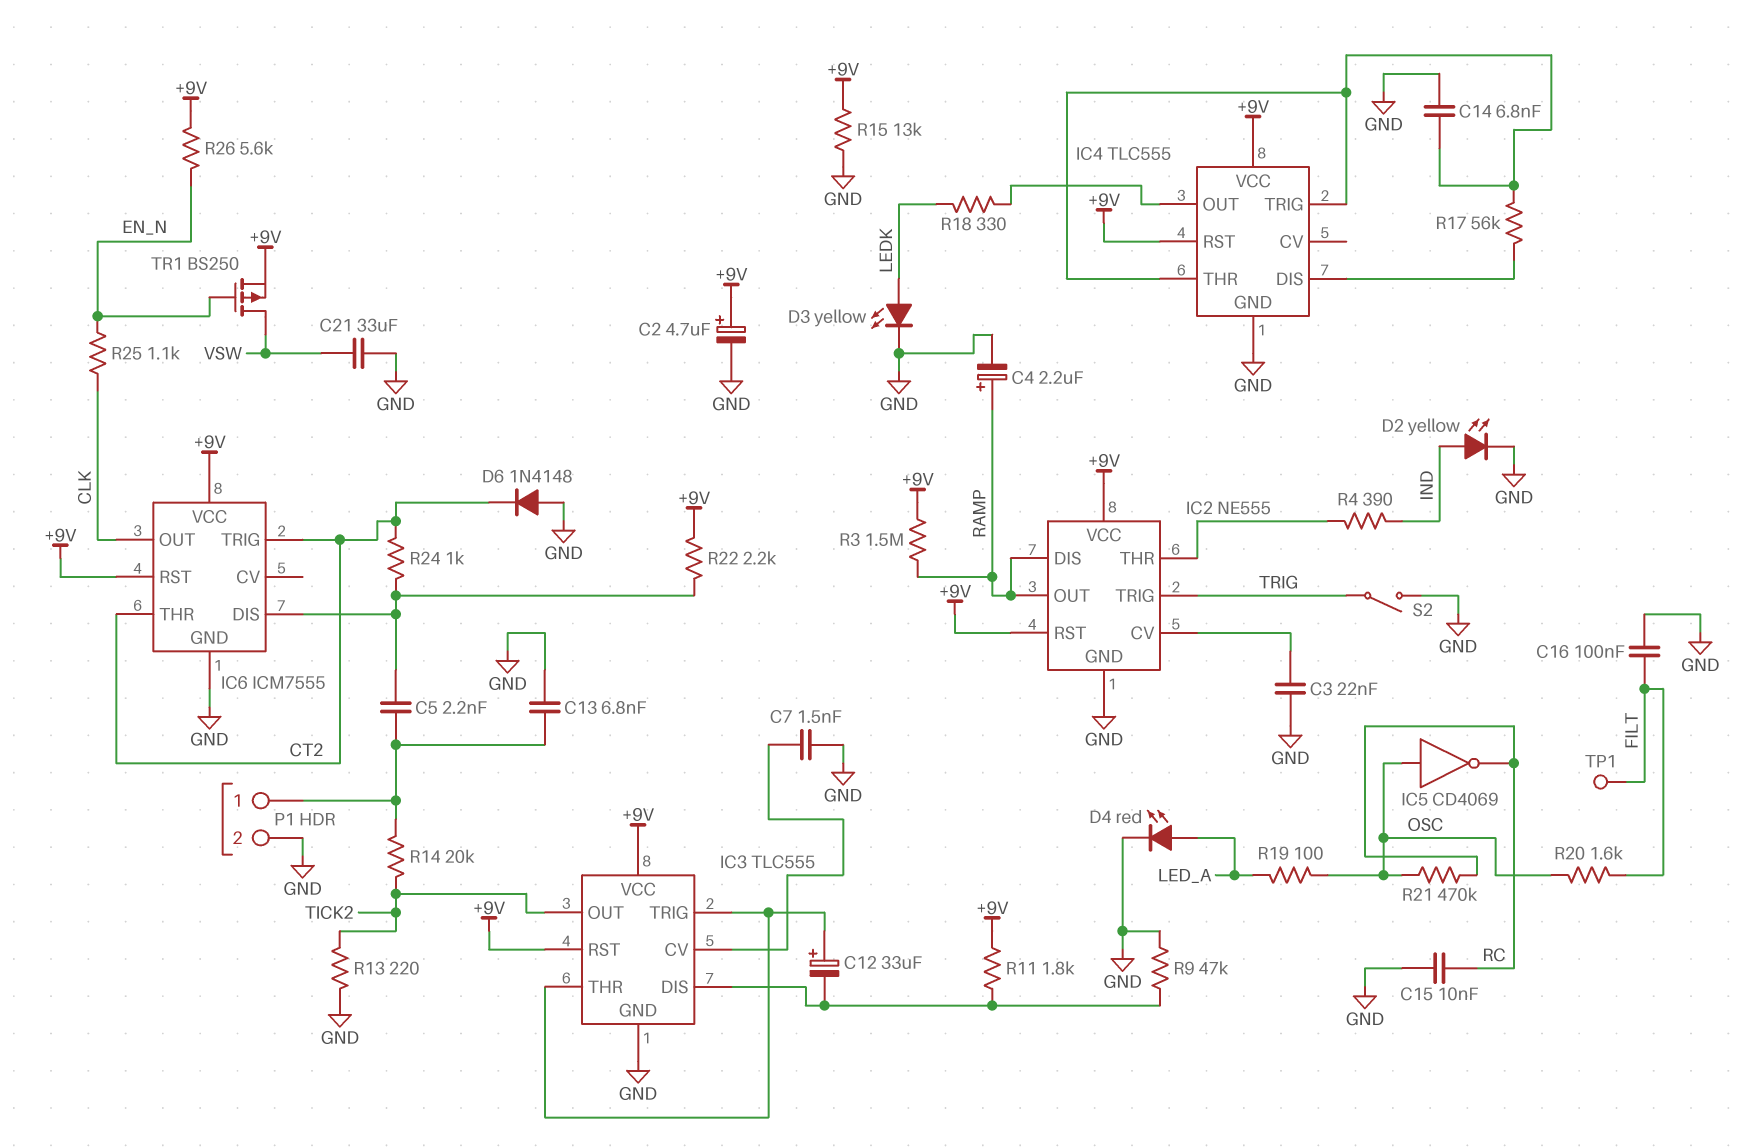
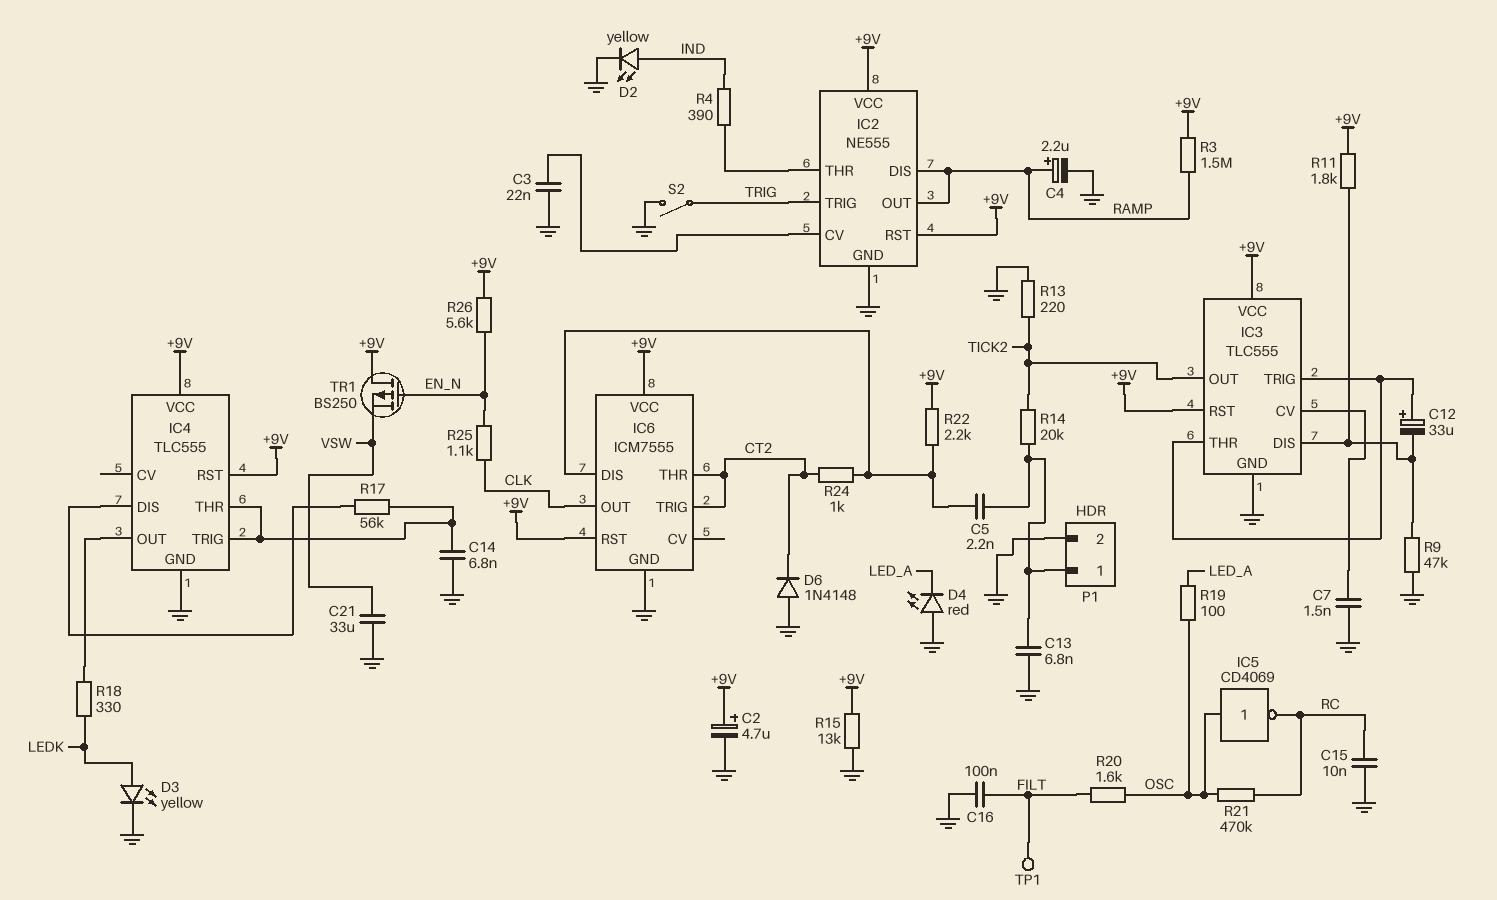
D4: LED red (A LED_A, K GND) -> LED red (A GND, K LED_A)
TR1: PMOS BS250 (G EN_N, D VSW, S +9V) -> PMOS BS250 (G EN_N, D +9V, S VSW)

